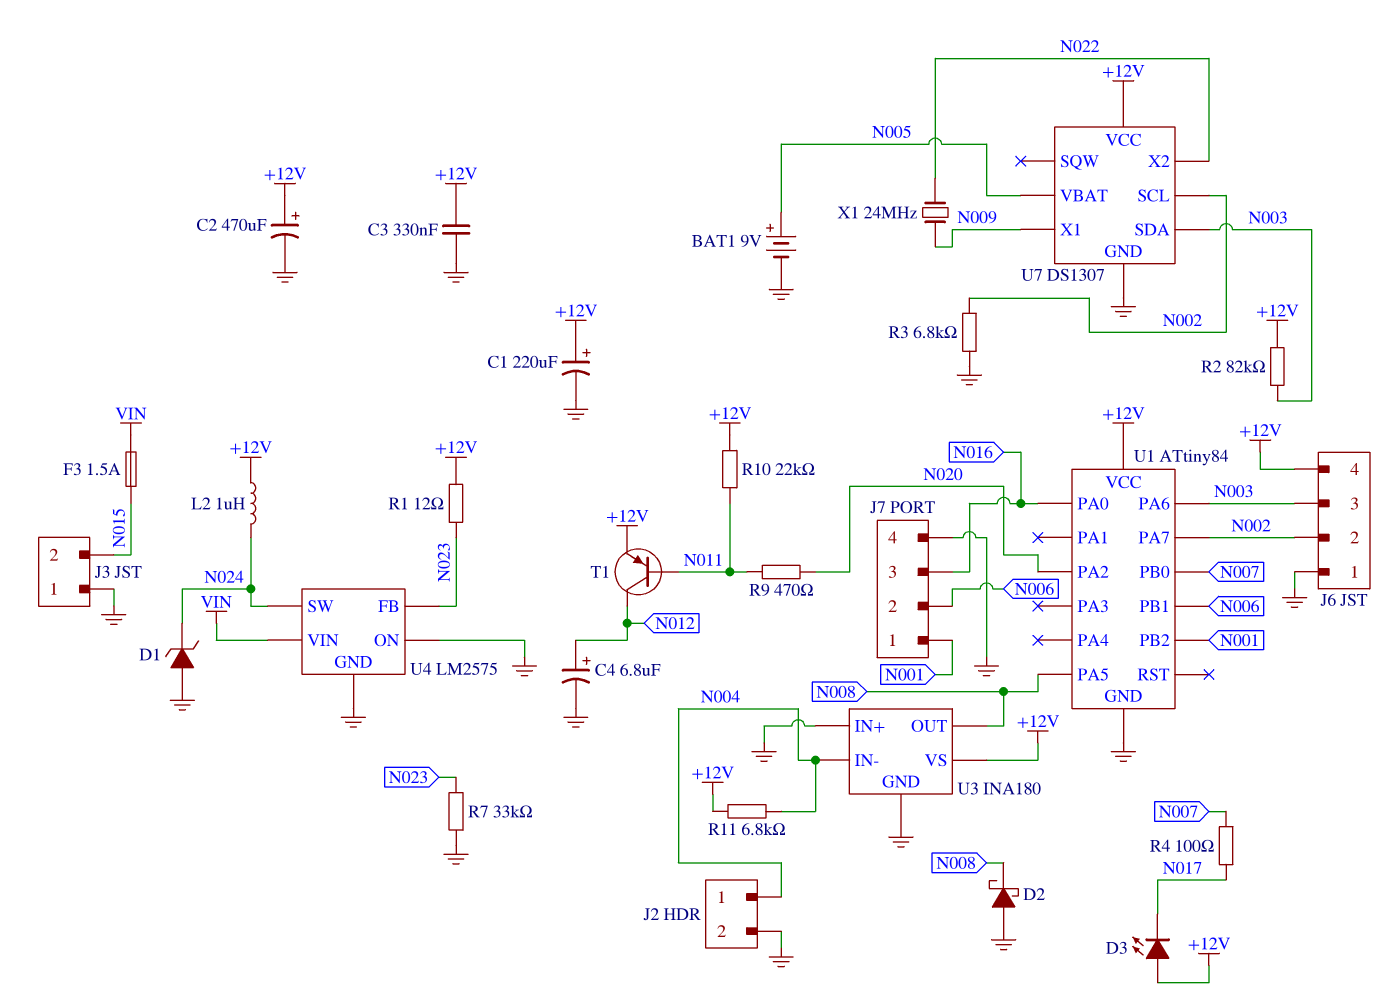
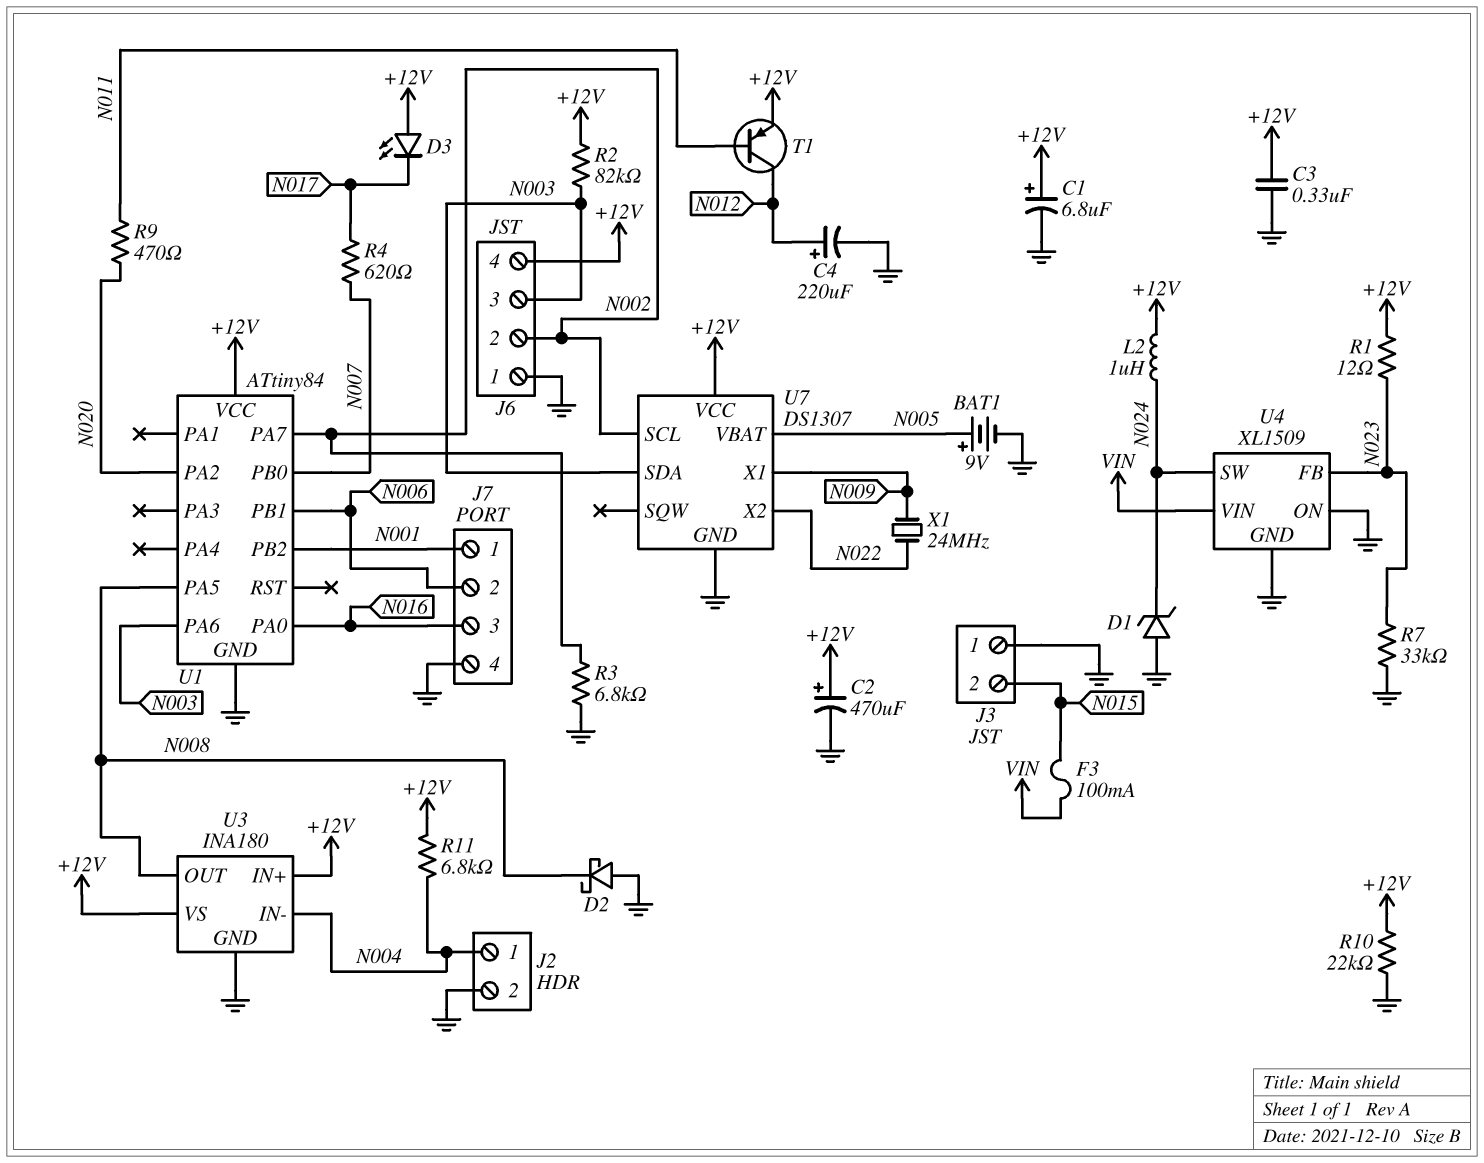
C1: 220uF (plus +12V, minus GND) -> 6.8uF (plus +12V, minus GND)
C4: 6.8uF (plus N012, minus GND) -> 220uF (plus N012, minus GND)
F3: 1.5A (N015, VIN) -> 100mA (N015, VIN)
R4: 100 (N007, N017) -> 620 (N007, N017)
R10: 22k (+12V, N011) -> 22k (+12V, GND)
U3 pin IN+: GND -> +12V
U4: LM2575 -> XL1509

